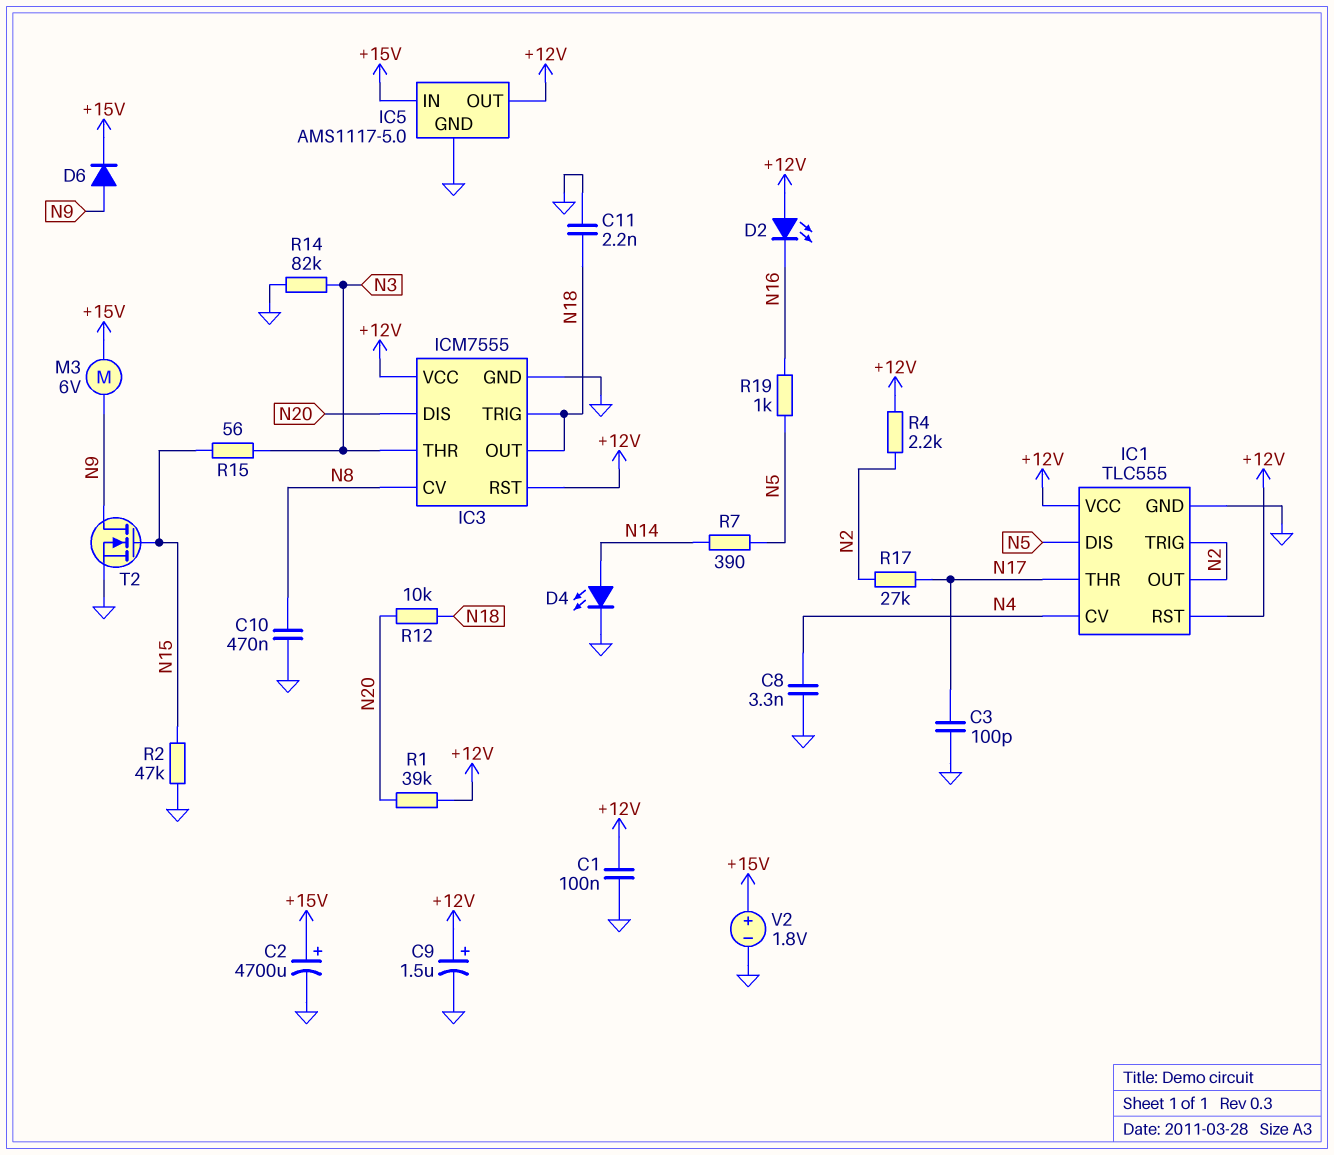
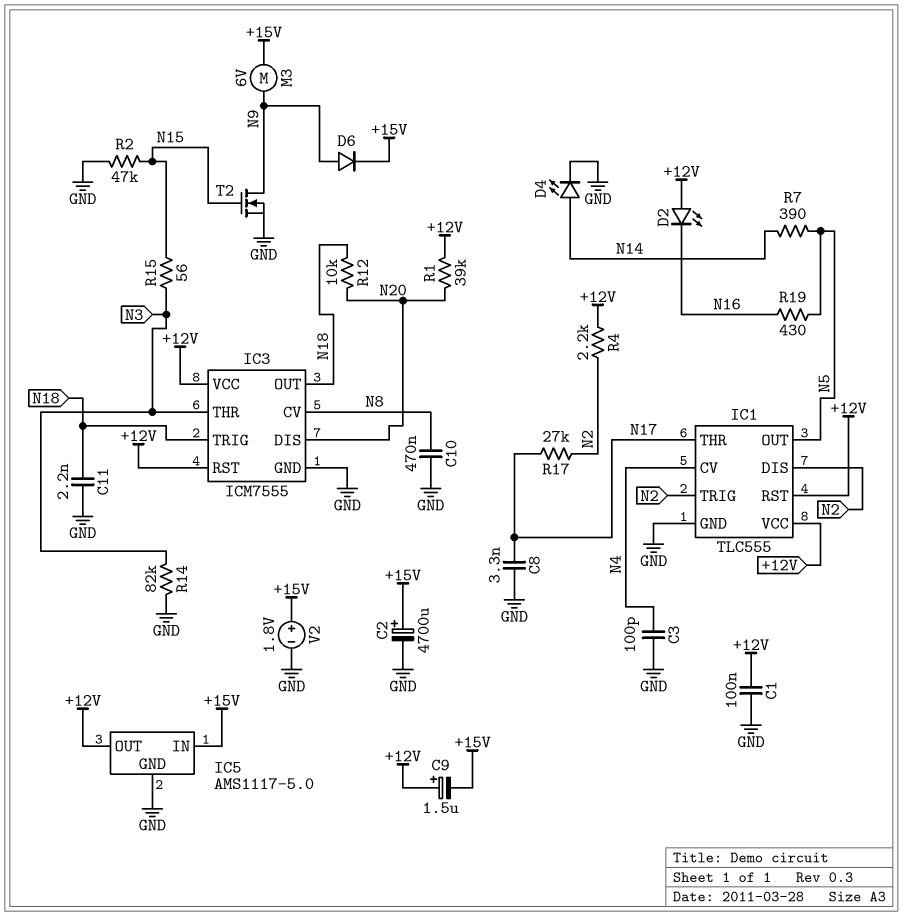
C3: 100pF (GND, N17) -> 100pF (GND, N4)
C8: 3.3nF (GND, N4) -> 3.3nF (GND, N17)
C9: 1.5uF (plus +12V, minus GND) -> 1.5uF (plus +12V, minus +15V)
IC1 pin DIS: N5 -> N2
IC1 pin OUT: N2 -> N5
R19: 1k (N5, N16) -> 430 (N5, N16)

